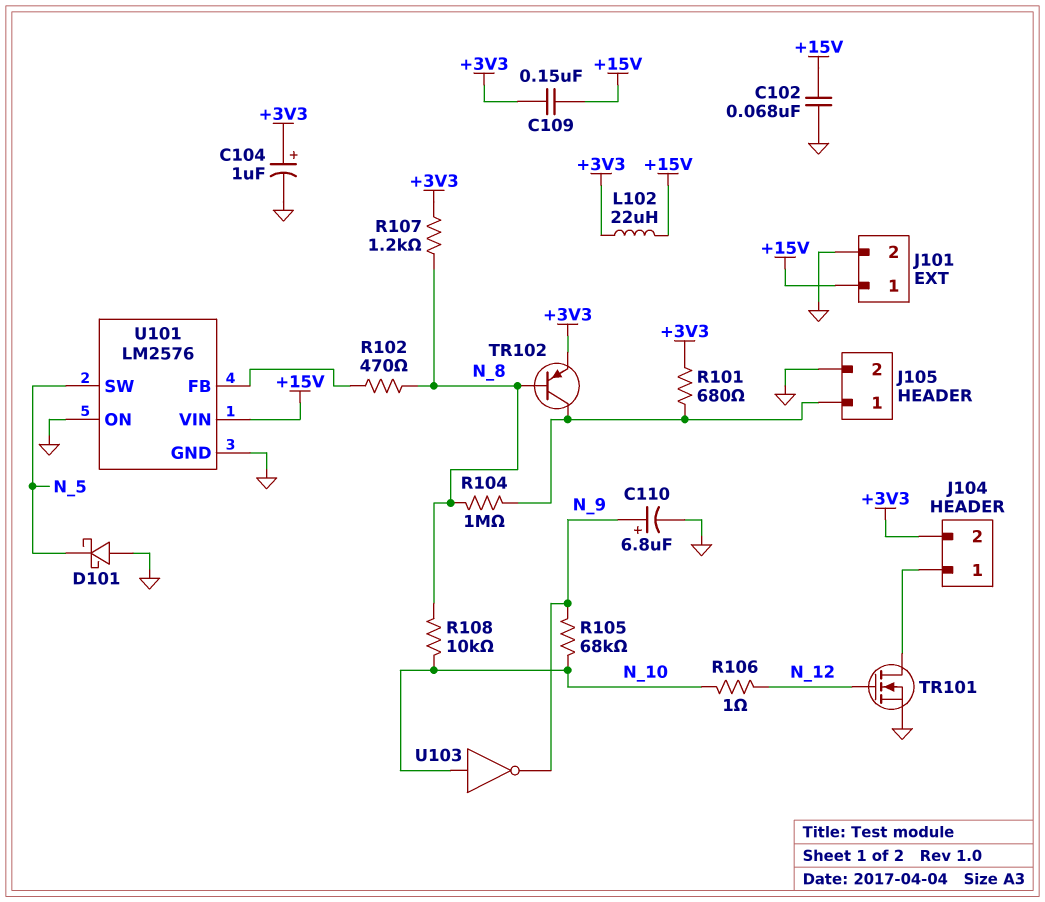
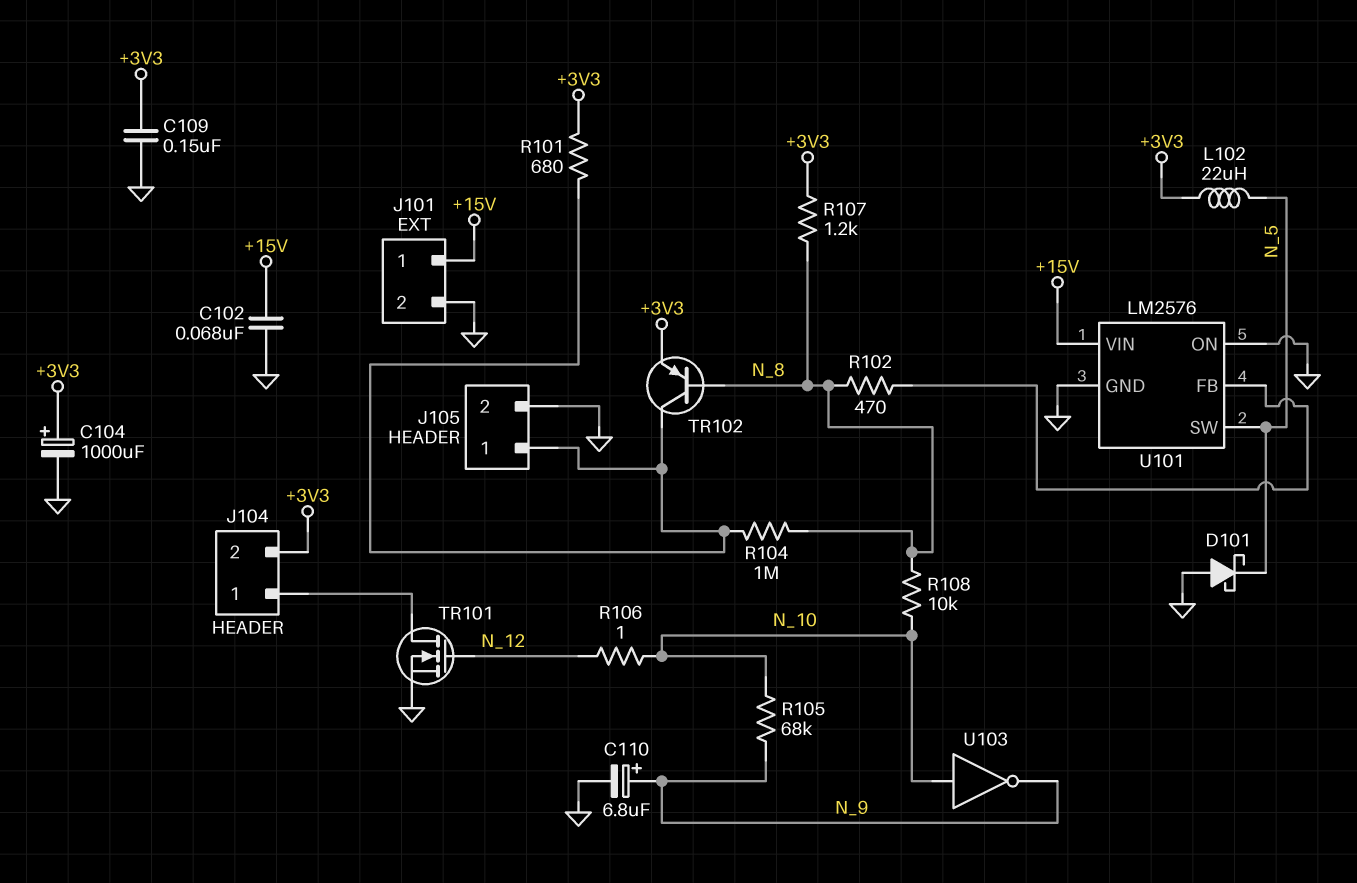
C104: 1uF (plus +3V3, minus GND) -> 1000uF (plus +3V3, minus GND)
C109: 150nF (+3V3, +15V) -> 150nF (+3V3, GND)
L102: 22uH (+3V3, +15V) -> 22uH (+3V3, N_5)

